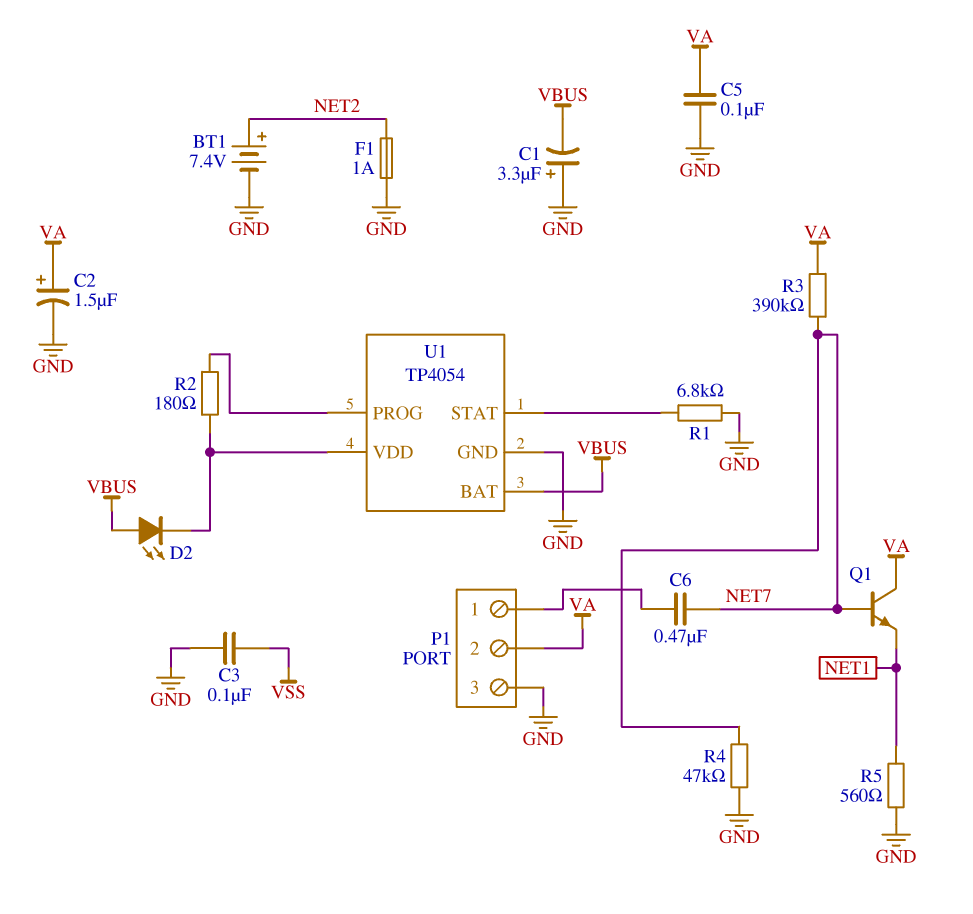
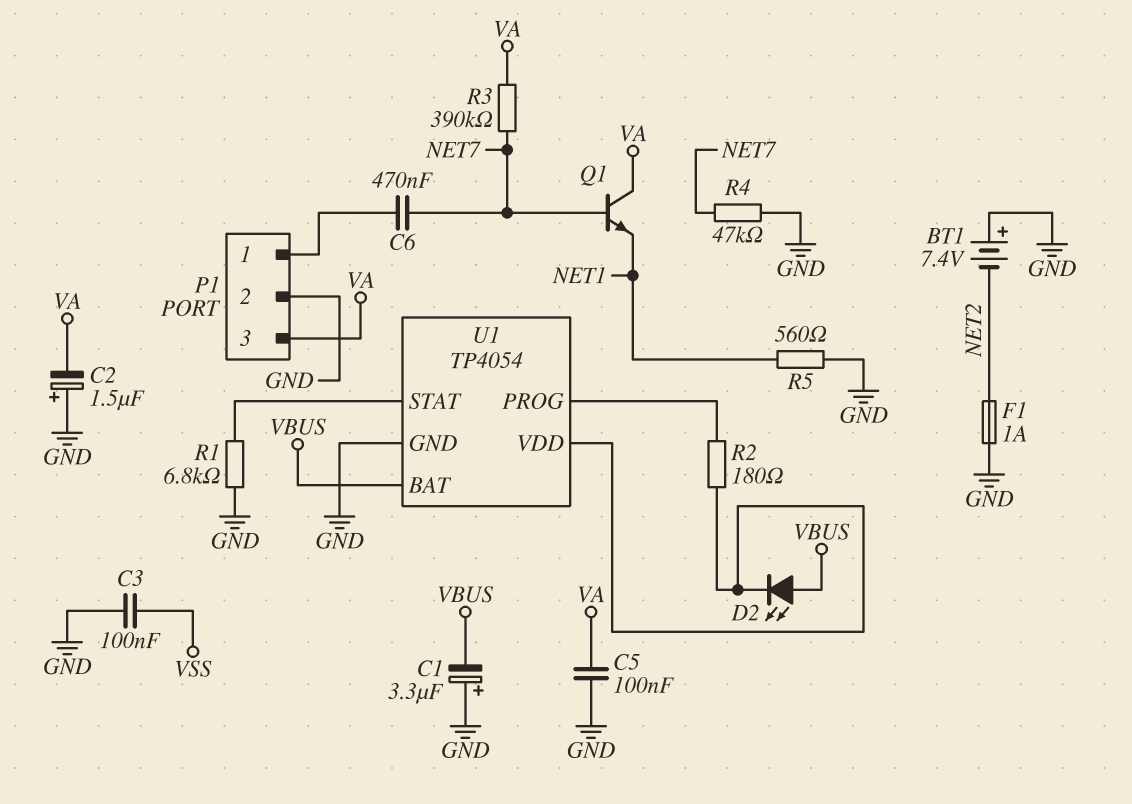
BT1: 7.4V (plus NET2, minus GND) -> 7.4V (plus GND, minus NET2)
C2: 1.5uF (plus VA, minus GND) -> 1.5uF (plus GND, minus VA)
P1 pin 2: VA -> GND
P1 pin 3: GND -> VA

